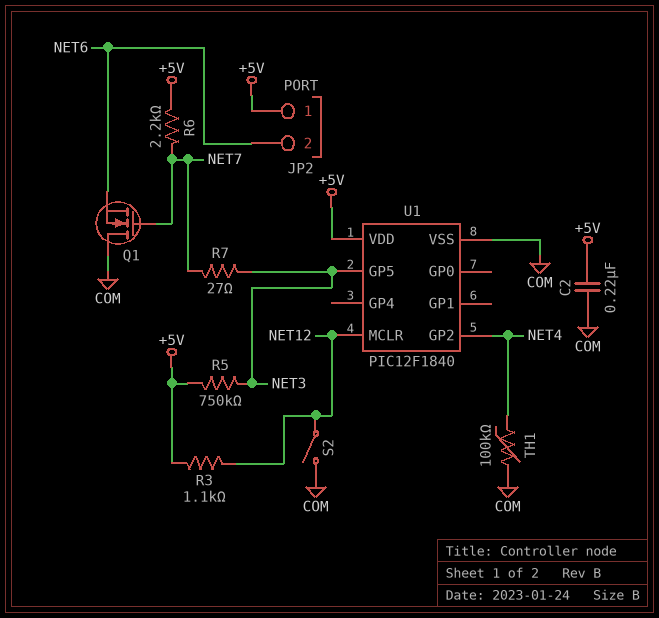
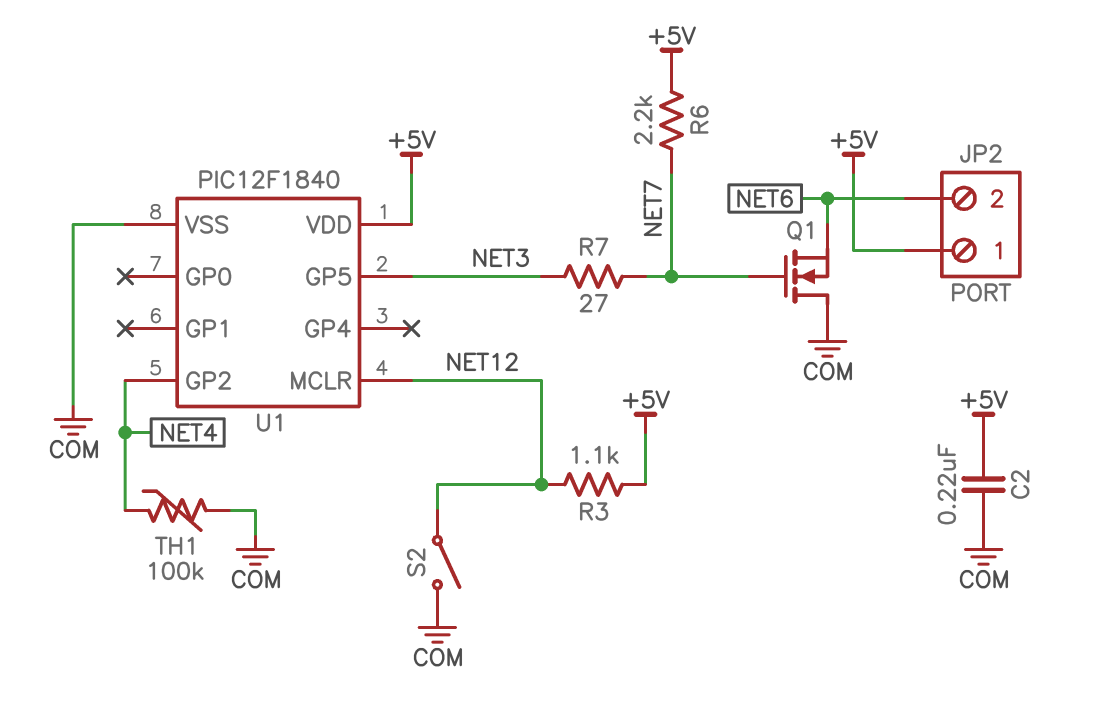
R5: 750k (+5V, NET3) -> none

